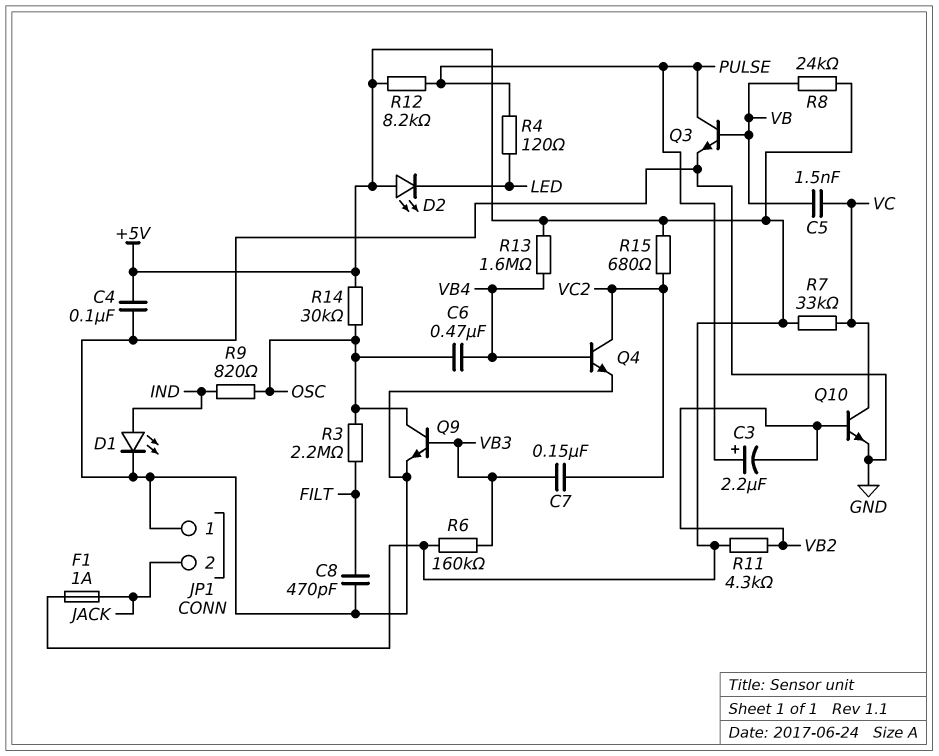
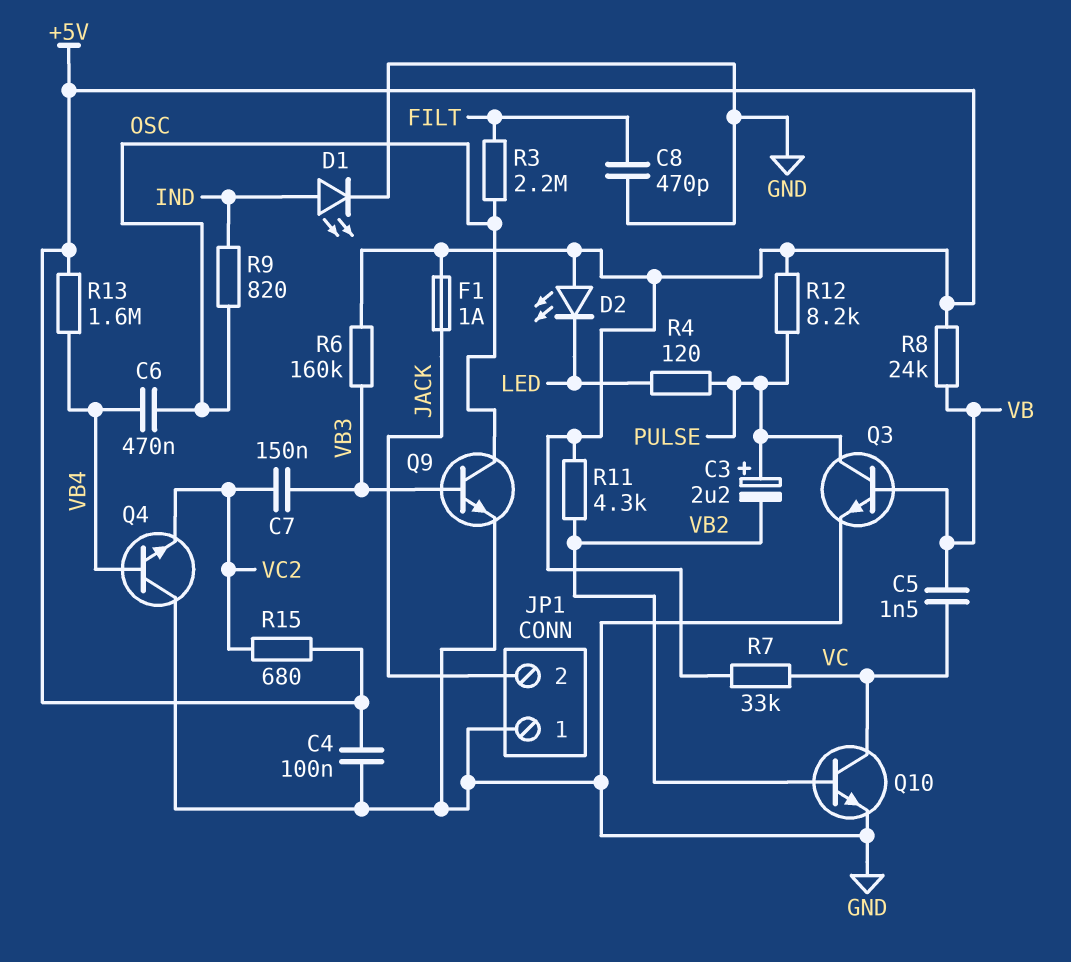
Q4: NPN (B VB4, C VC2, E GND) -> NPN (B VB4, C GND, E VC2)
R14: 30k (+5V, OSC) -> none

